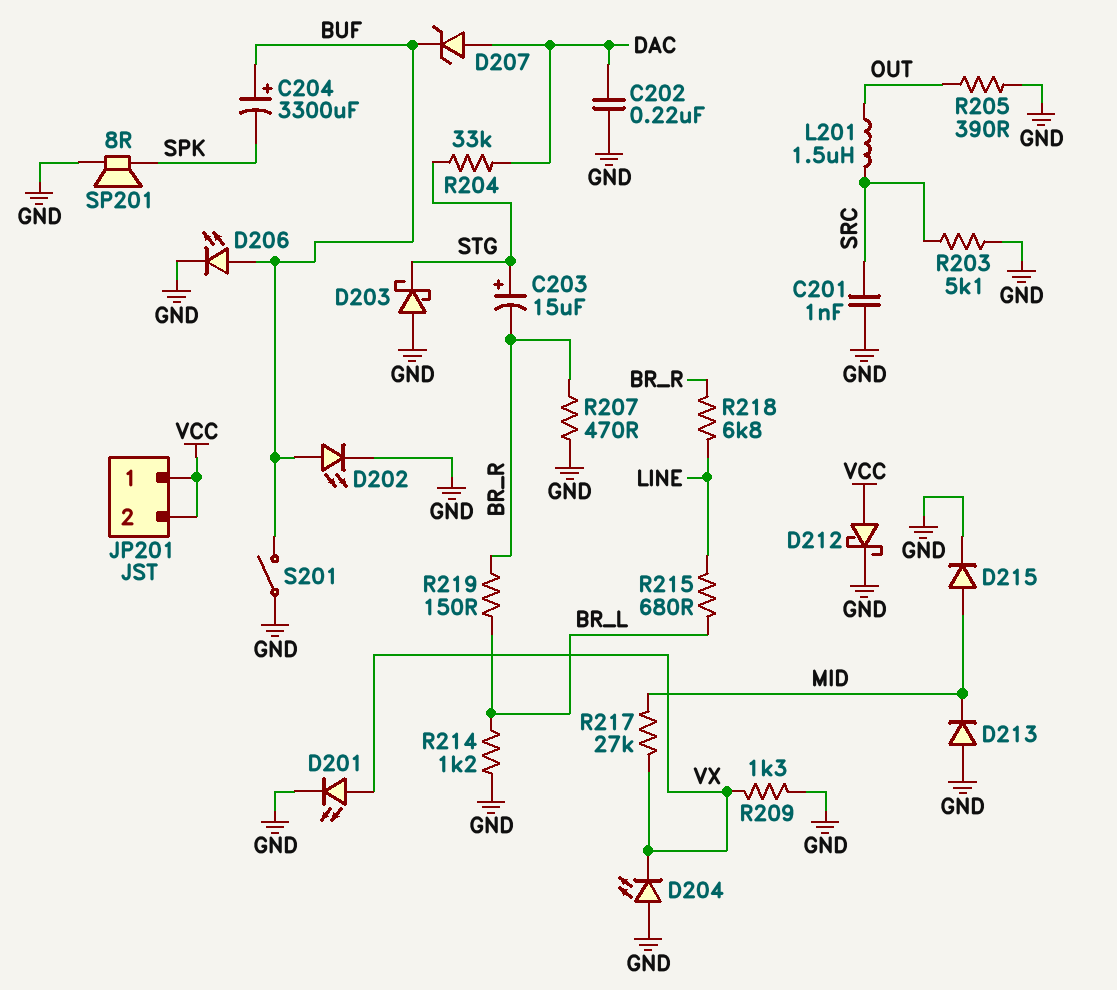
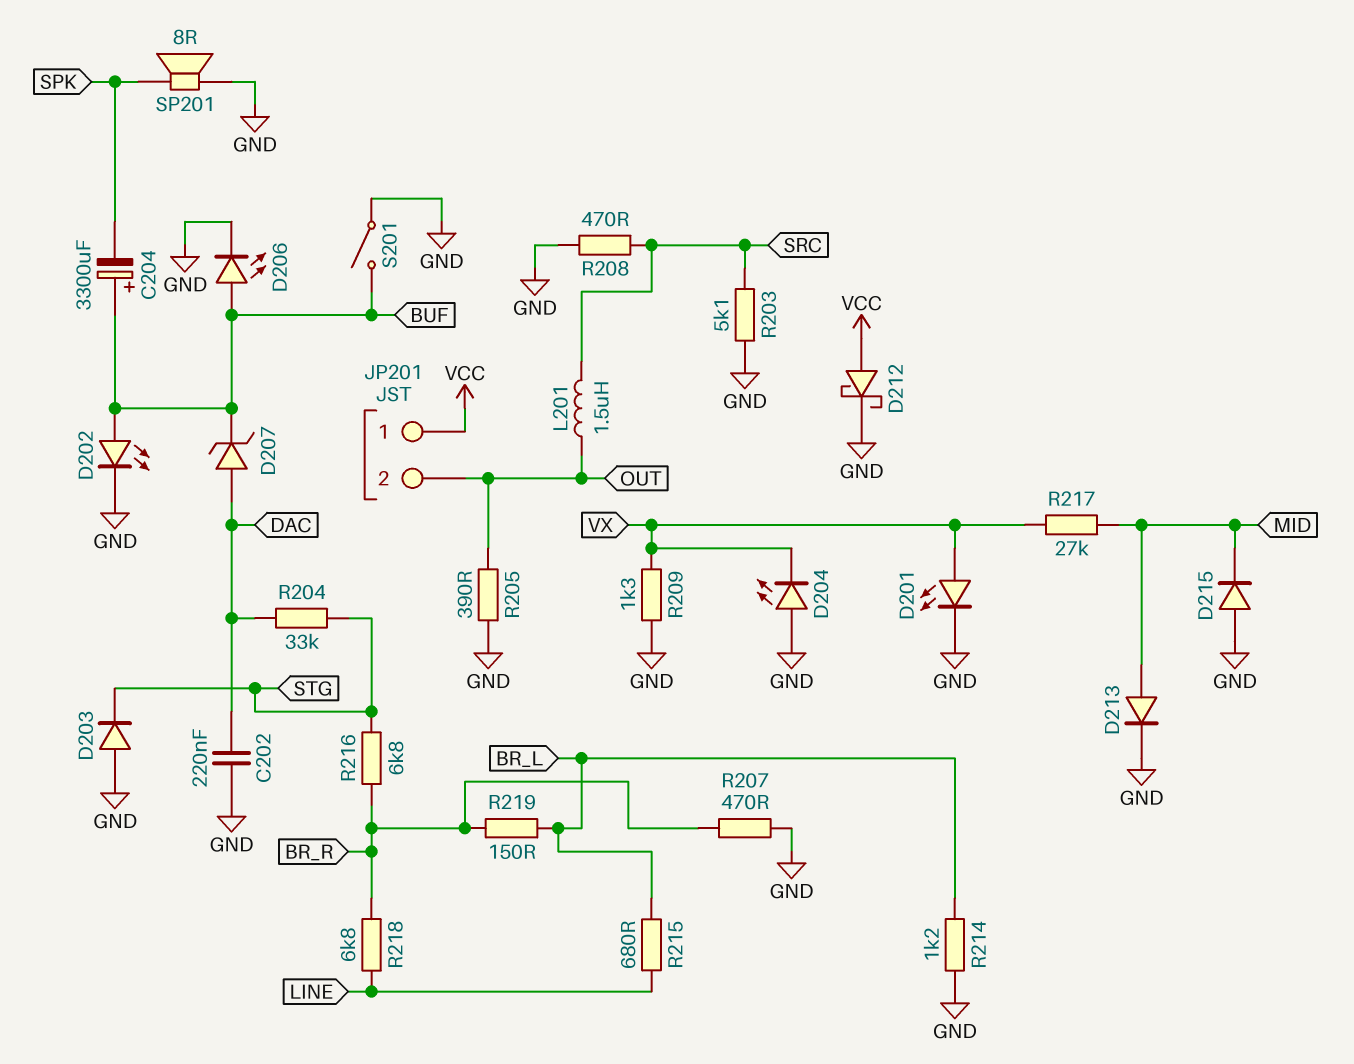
C201: 1nF (GND, SRC) -> none
C203: 15uF (plus STG, minus BR_R) -> none
D203: schottky (A GND, K STG) -> diode (A GND, K STG)
D213: diode (A GND, K MID) -> diode (A MID, K GND)
D215: diode (A MID, K GND) -> diode (A GND, K MID)
JP201 pin 2: VCC -> OUT
R208: none -> 470 (GND, SRC)
R216: none -> 6.8k (BR_R, STG)

